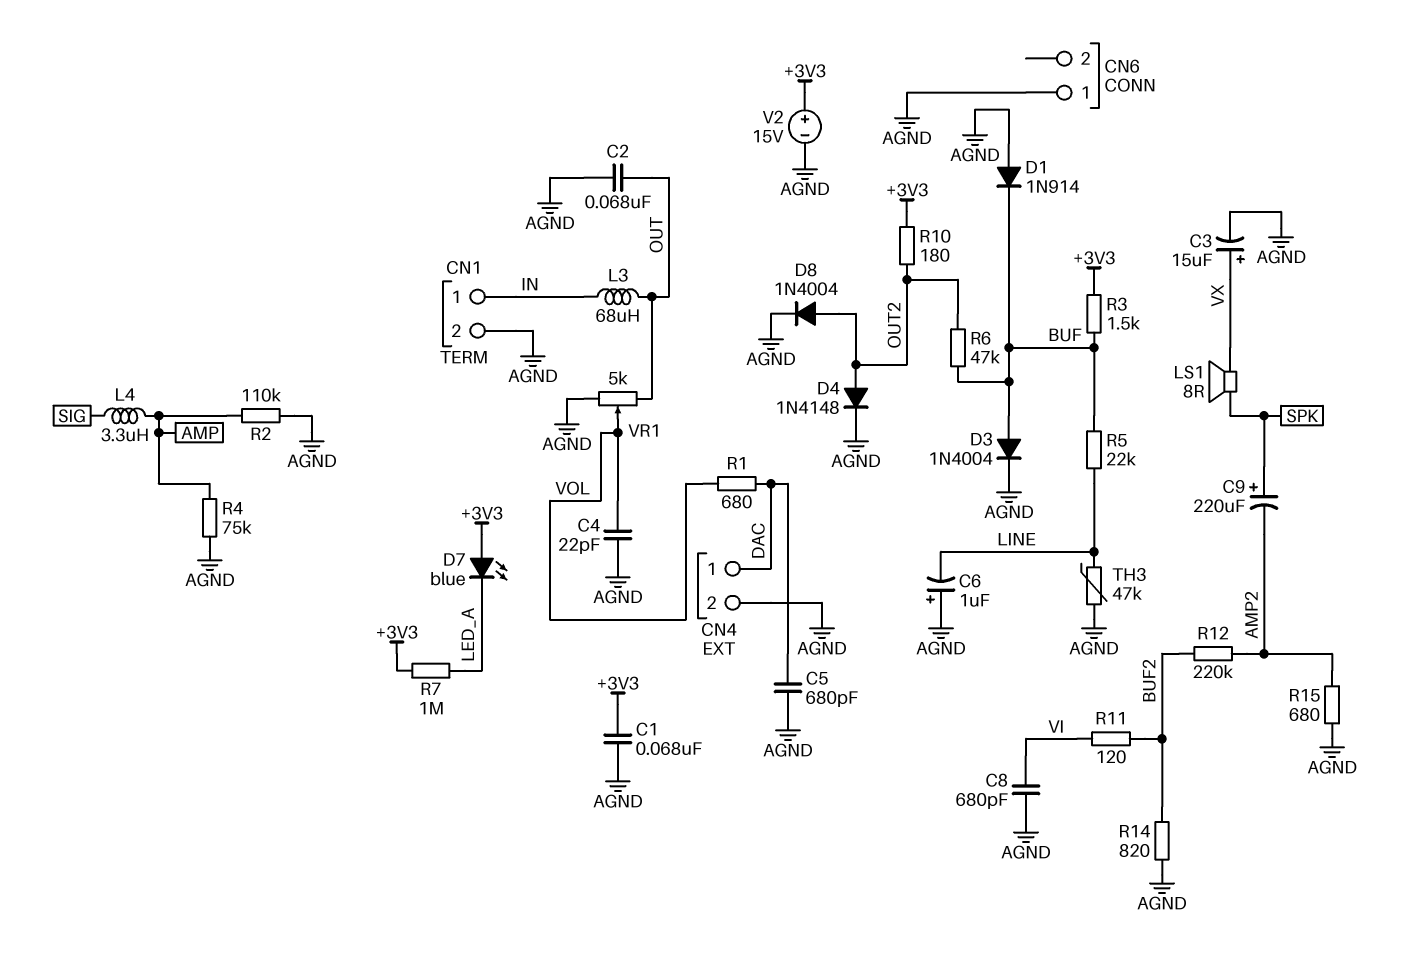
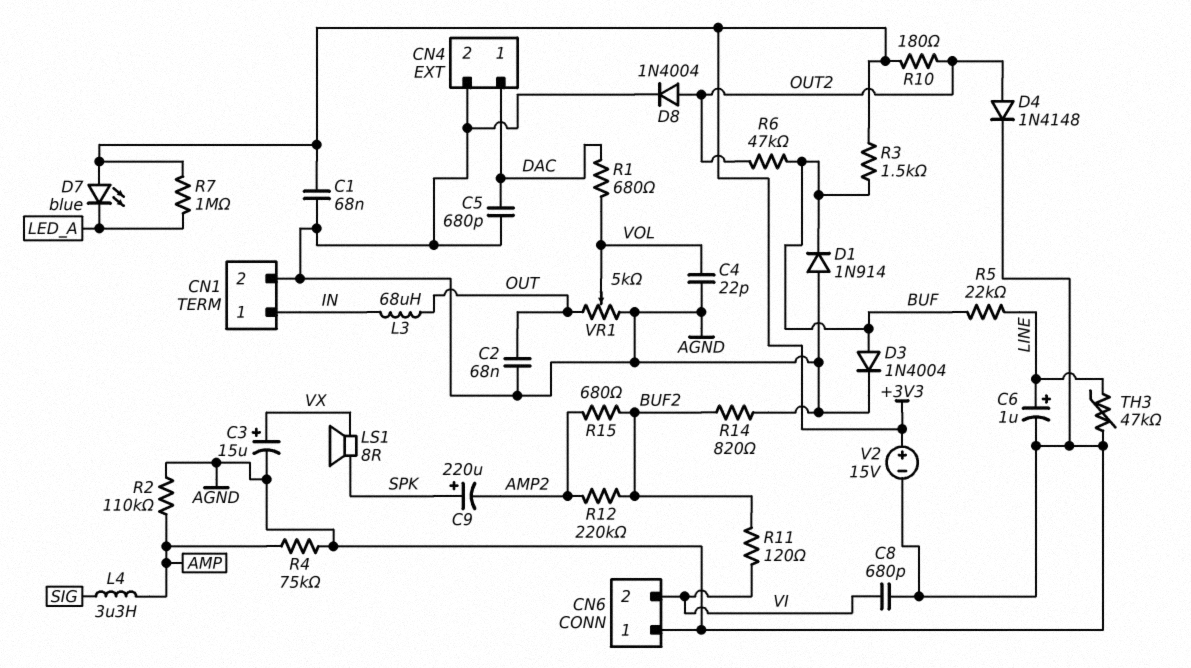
C6: 1uF (plus AGND, minus LINE) -> 1uF (plus LINE, minus AGND)
CN6 pin 2: none -> VI
R15: 680 (AGND, AMP2) -> 680 (AMP2, BUF2)

